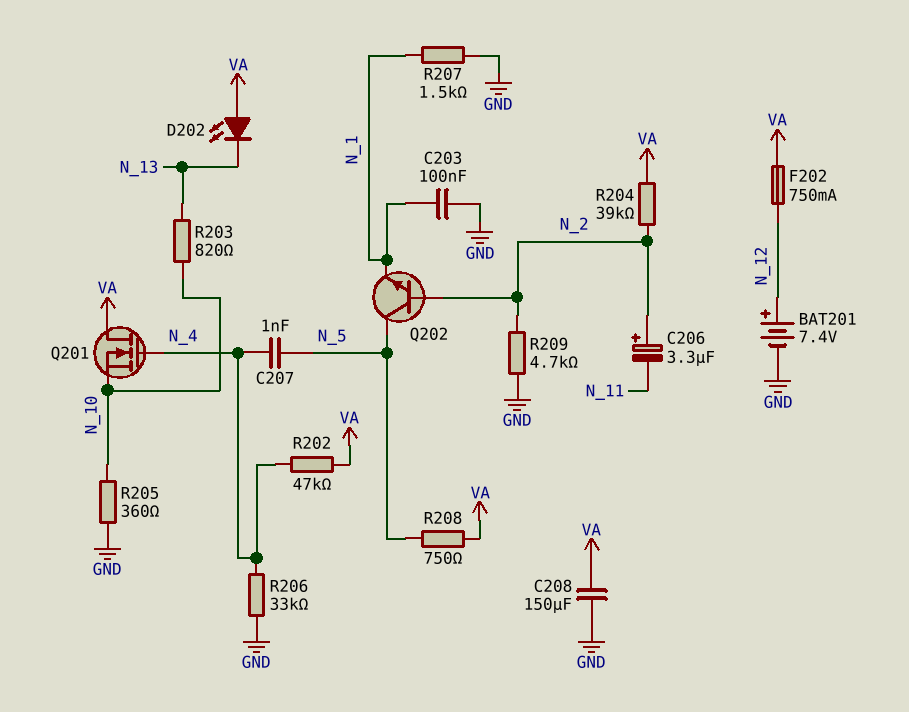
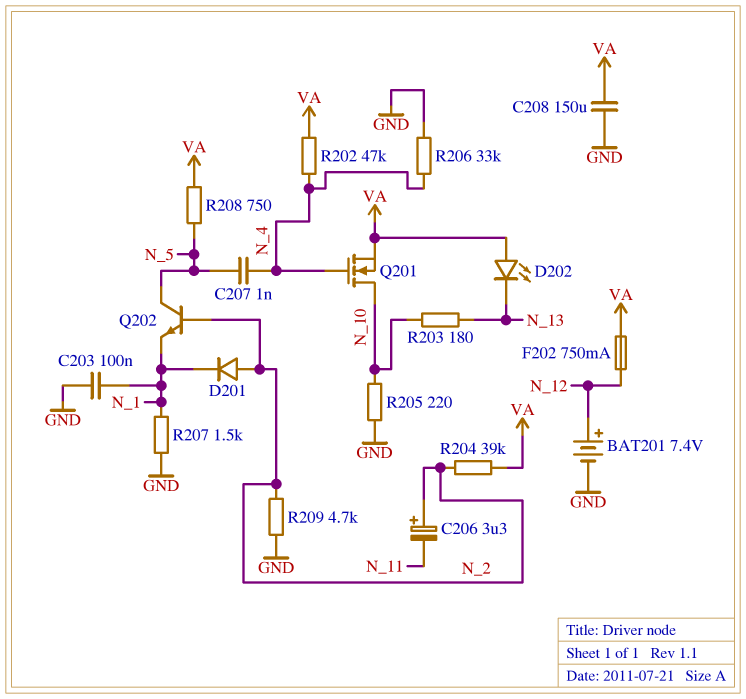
D201: none -> diode (A N_2, K N_1)
Q201: NMOS (G N_4, D VA, S N_10) -> NMOS (G N_4, D N_10, S VA)
R203: 820 (N_10, N_13) -> 180 (N_10, N_13)
R205: 360 (GND, N_10) -> 220 (GND, N_10)

